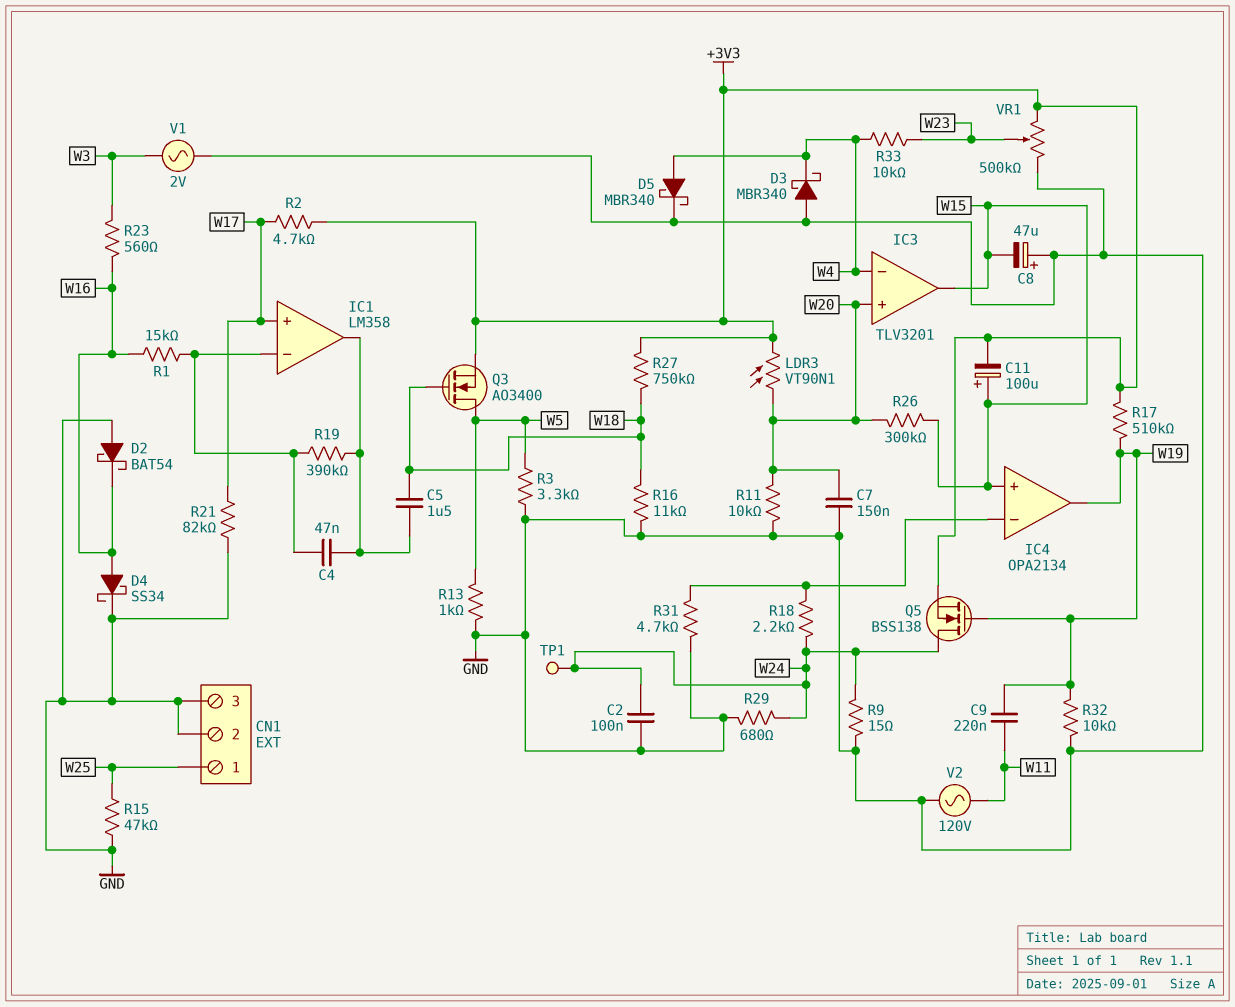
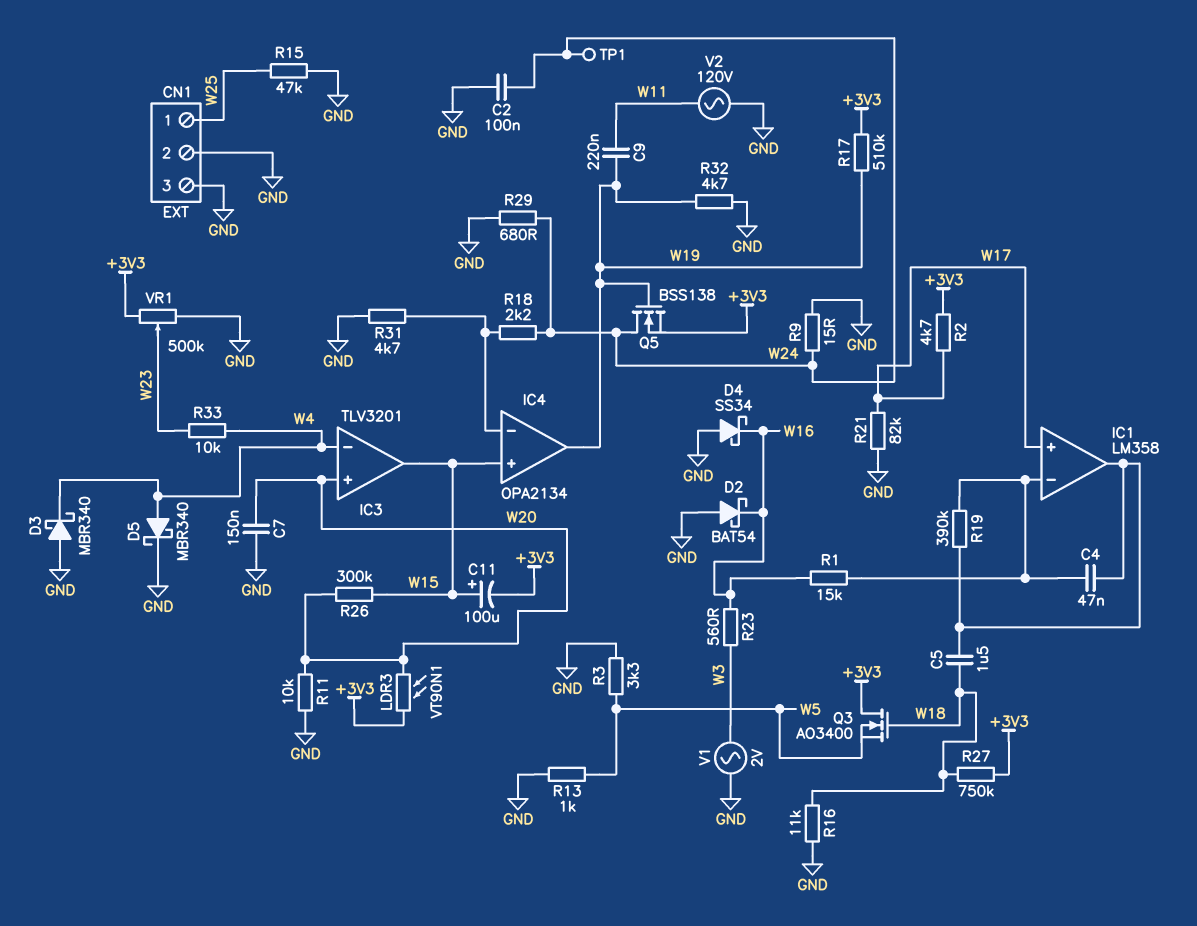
C8: 47uF (plus GND, minus W15) -> none
D4: schottky SS34 (A W16, K GND) -> schottky SS34 (A GND, K W16)
Q3: NMOS AO3400 (G W18, D W5, S +3V3) -> NMOS AO3400 (G W18, D +3V3, S W5)
R32: 10k (GND, W19) -> 4.7k (GND, W19)

